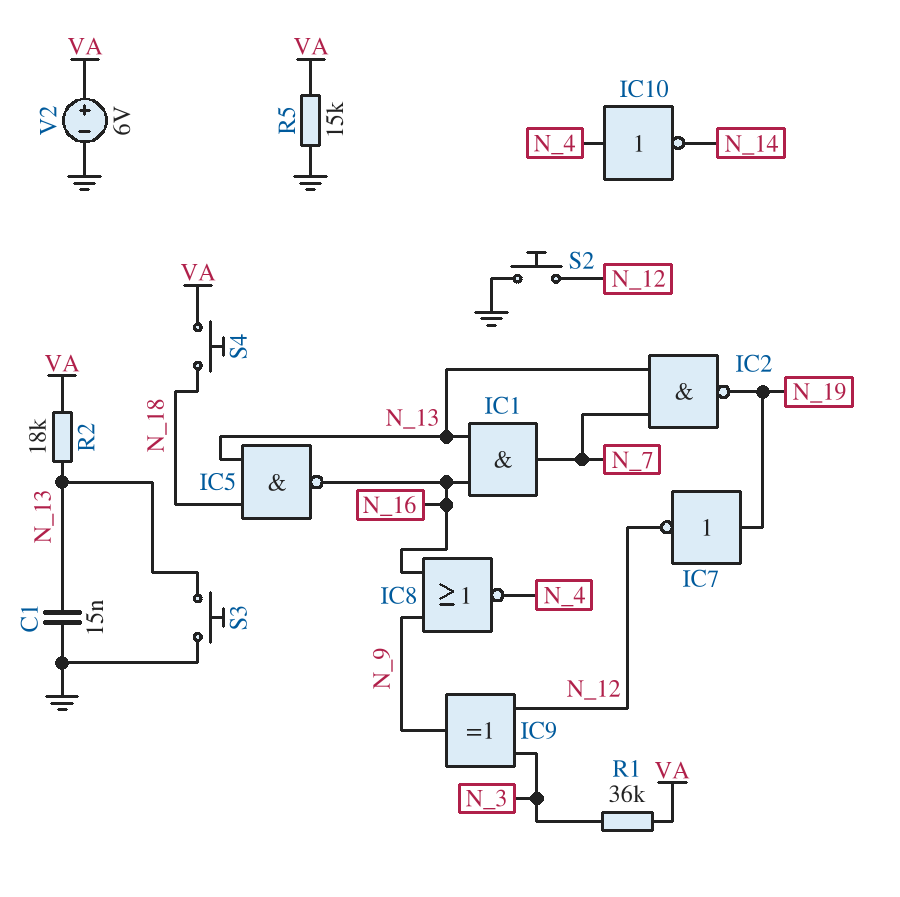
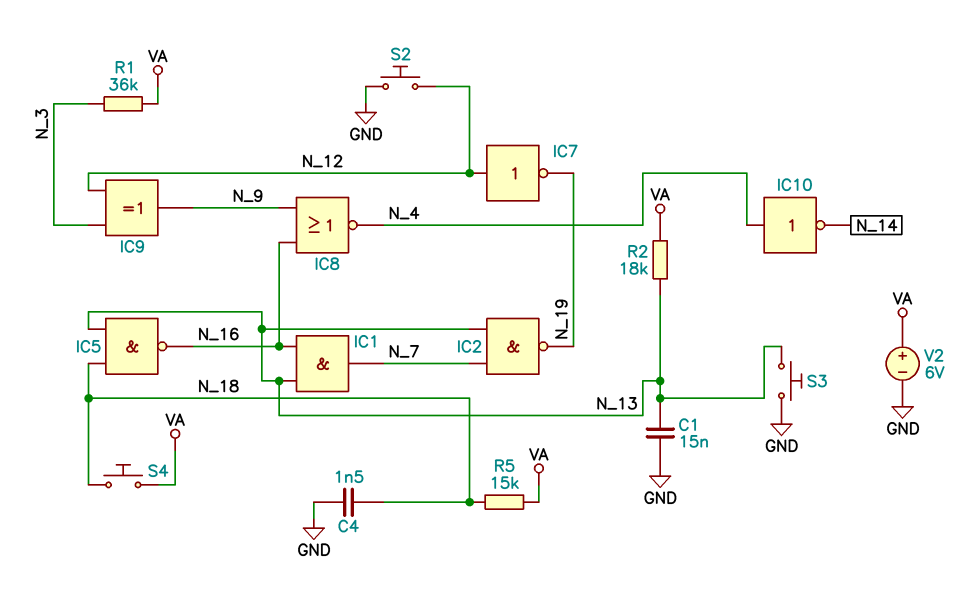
C4: none -> 1.5nF (GND, N_18)
IC7: NOT (in N_19, out N_12) -> NOT (in N_12, out N_19)
R5: 15k (GND, VA) -> 15k (N_18, VA)

